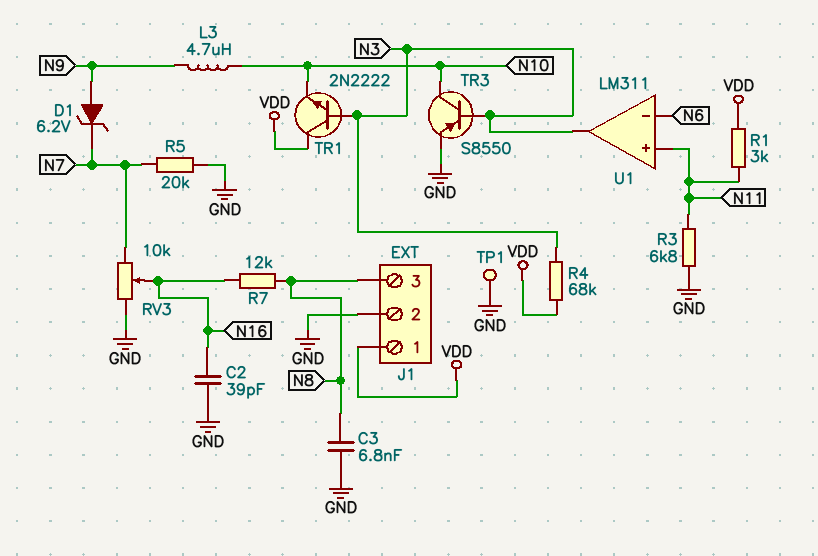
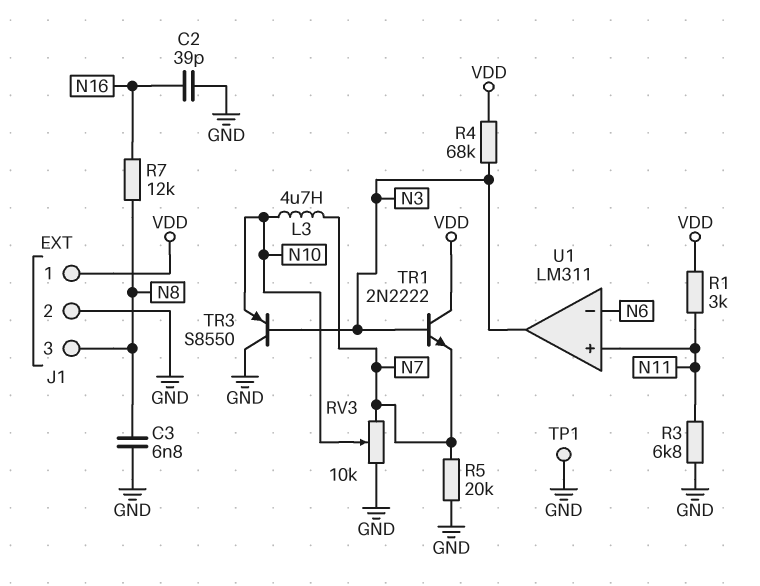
D1: zener 6.2V (A N9, K N7) -> none
L3: 4.7uH (N9, N10) -> 4.7uH (N7, N10)
RV3: 10k (GND, N7, wiper N16) -> 10k (GND, N7, wiper N10)
TR1: NPN 2N2222 (B N3, C VDD, E N10) -> NPN 2N2222 (B N3, C VDD, E N7)
TR3: PNP S8550 (B N3, C N10, E GND) -> PNP S8550 (B N3, C GND, E N10)

